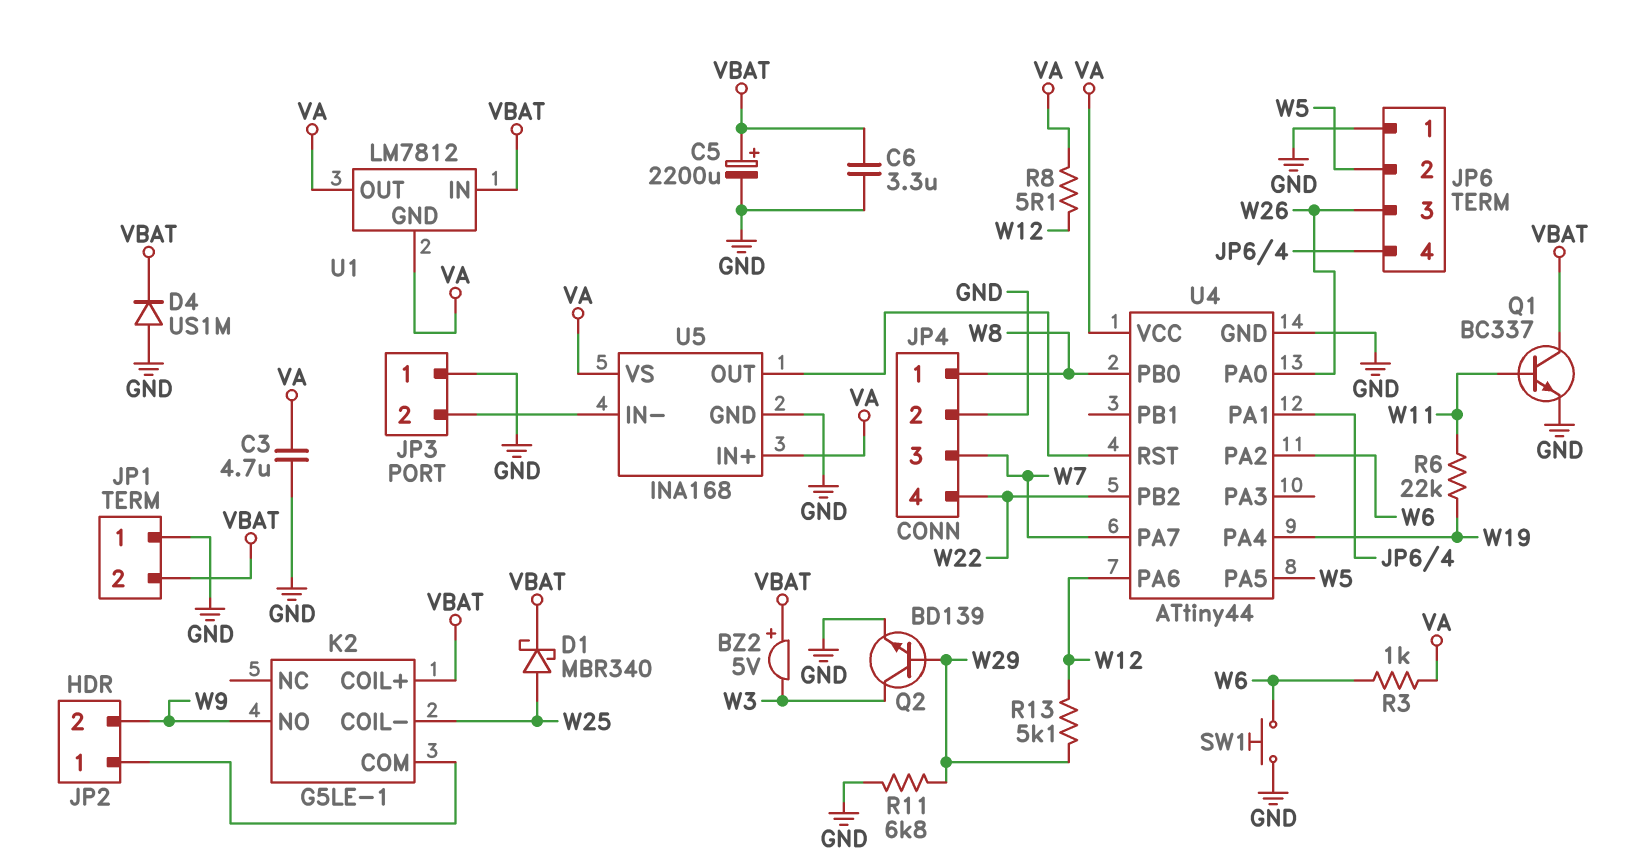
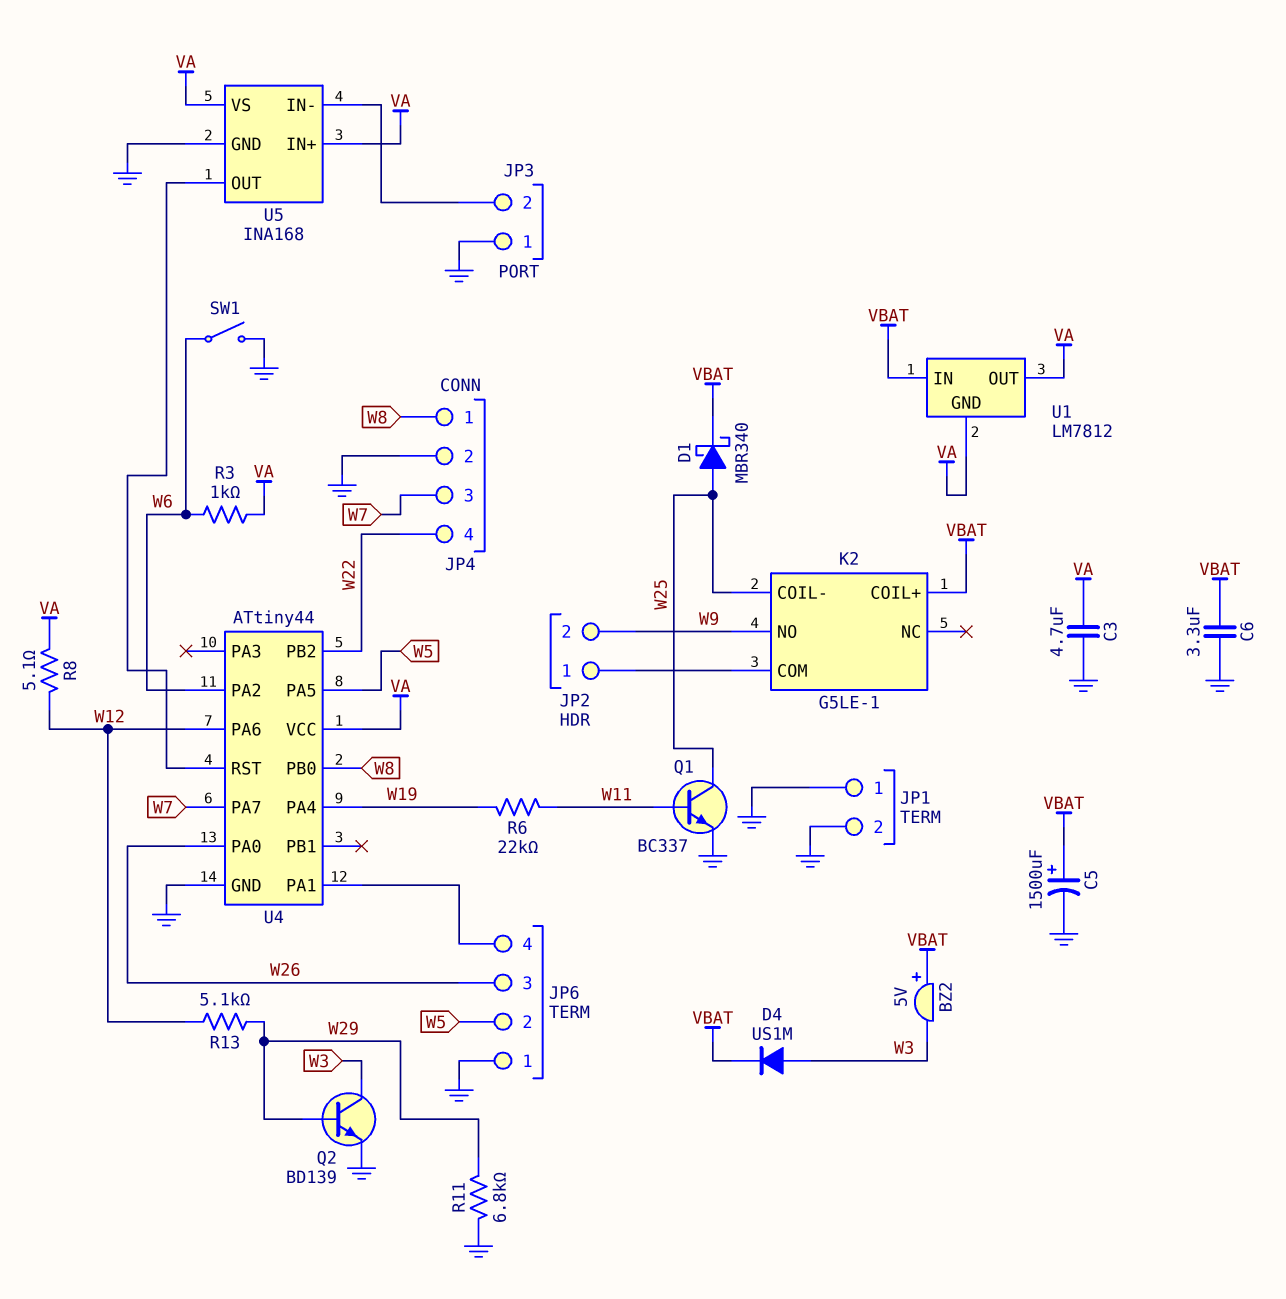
C5: 2200uF (plus VBAT, minus GND) -> 1500uF (plus VBAT, minus GND)
D4: diode US1M (A GND, K VBAT) -> diode US1M (A W3, K VBAT)
JP1 pin 2: VBAT -> GND
Q1: NPN BC337 (B W11, C VBAT, E GND) -> NPN BC337 (B W11, C W25, E GND)
SW1: button (GND, W6) -> switch (GND, W6)

